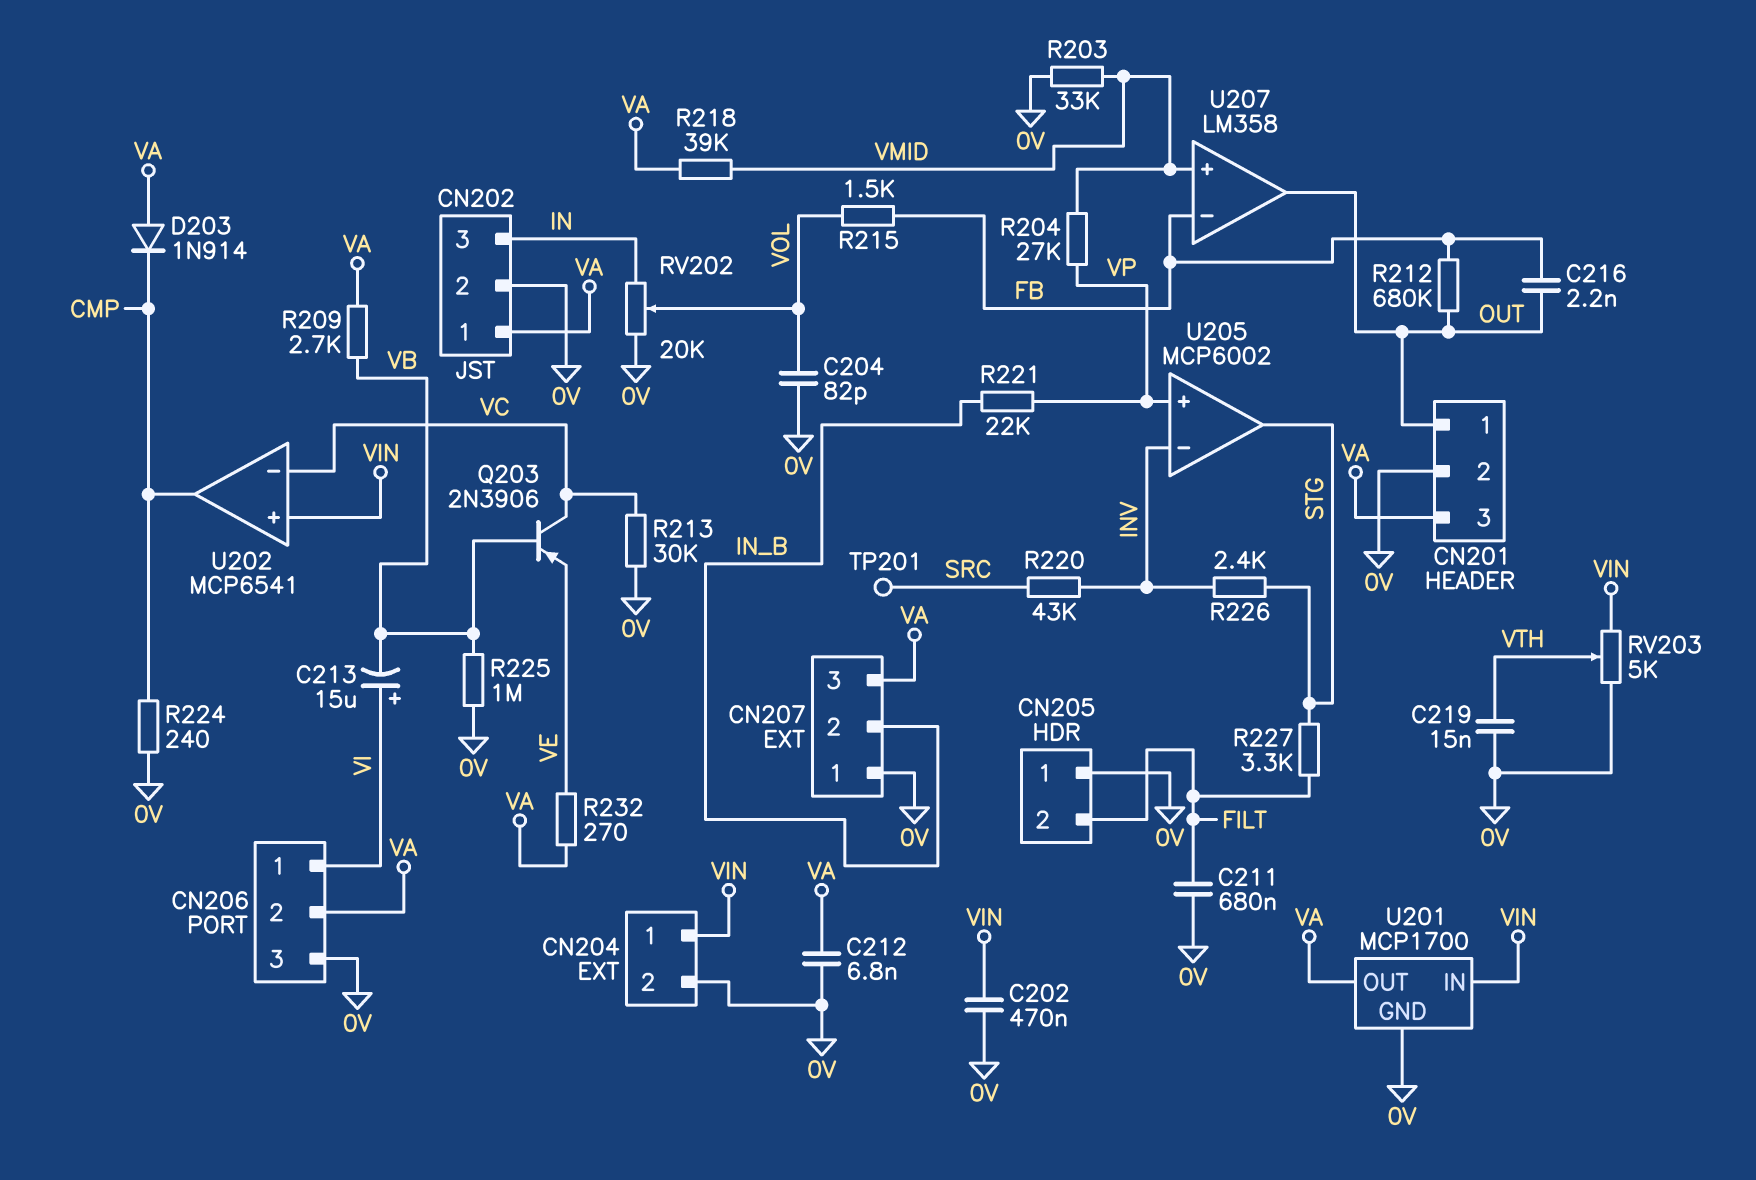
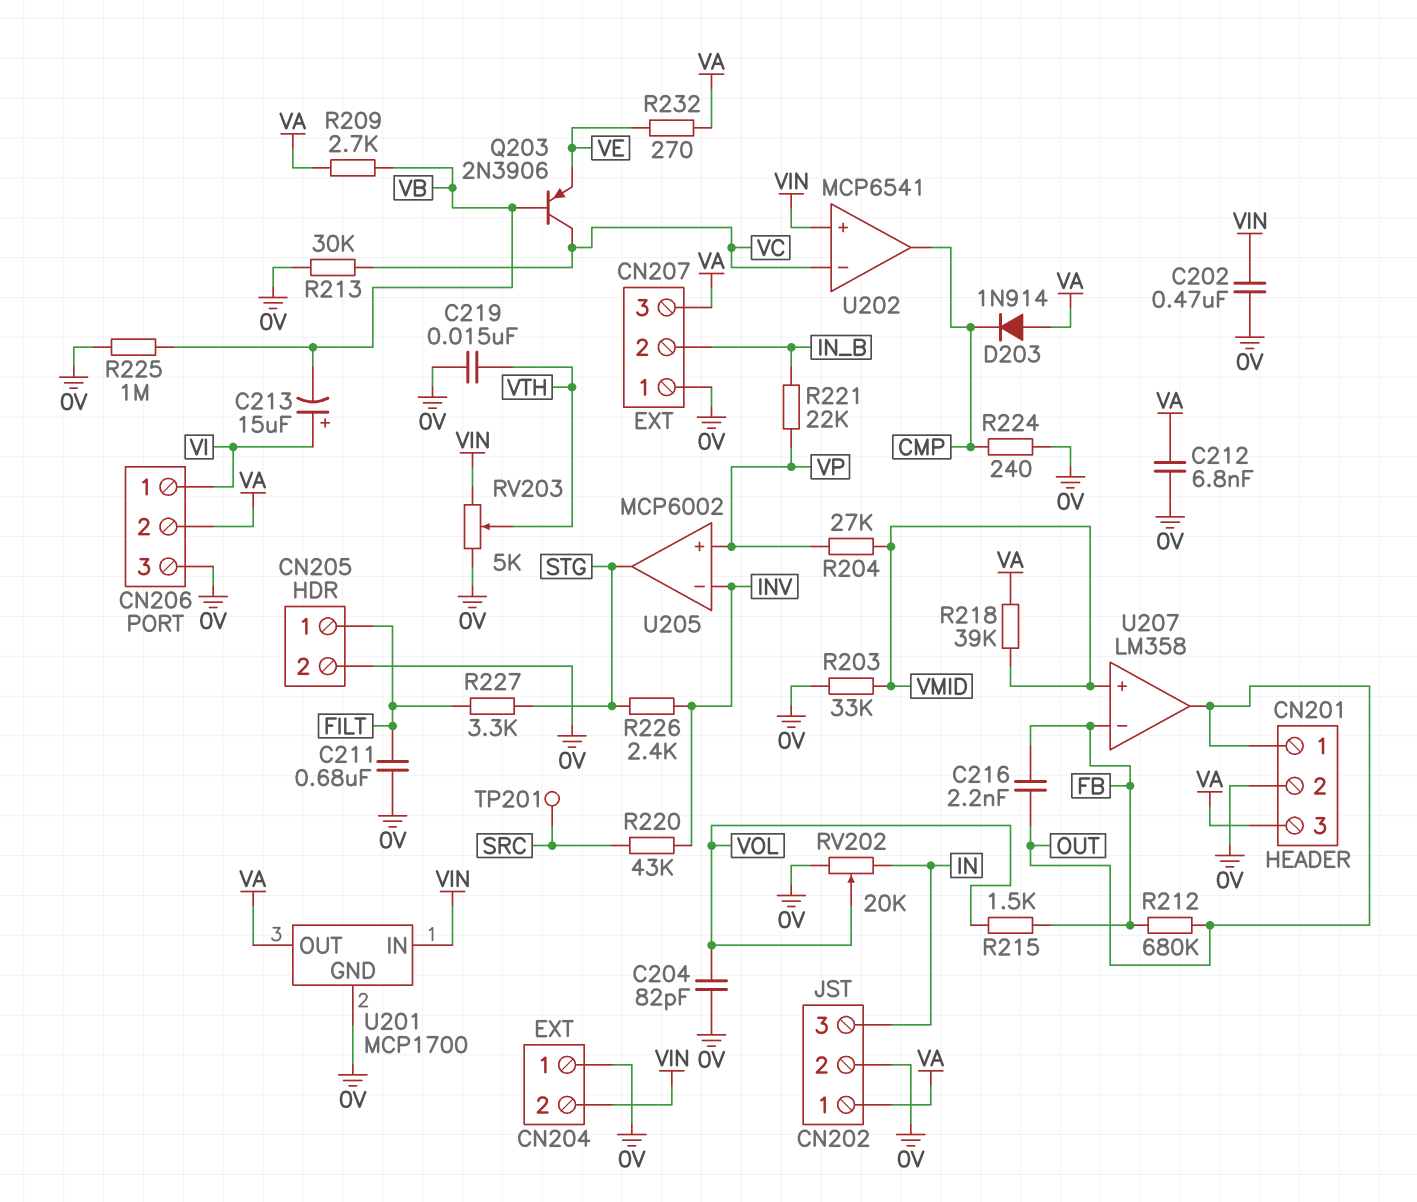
CN204 pin 1: VIN -> 0V
CN204 pin 2: 0V -> VIN
CN205 pin 1: 0V -> FILT
CN205 pin 2: FILT -> 0V

